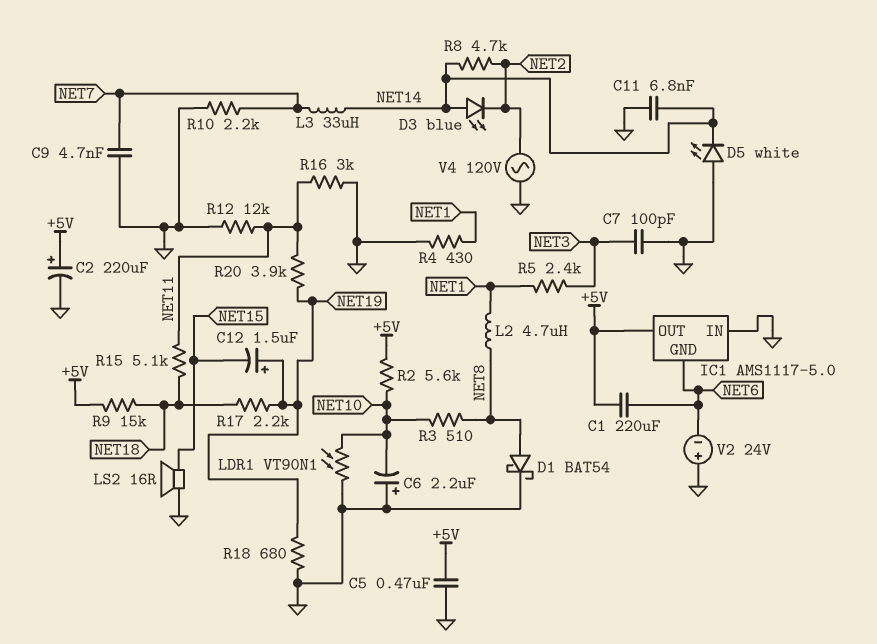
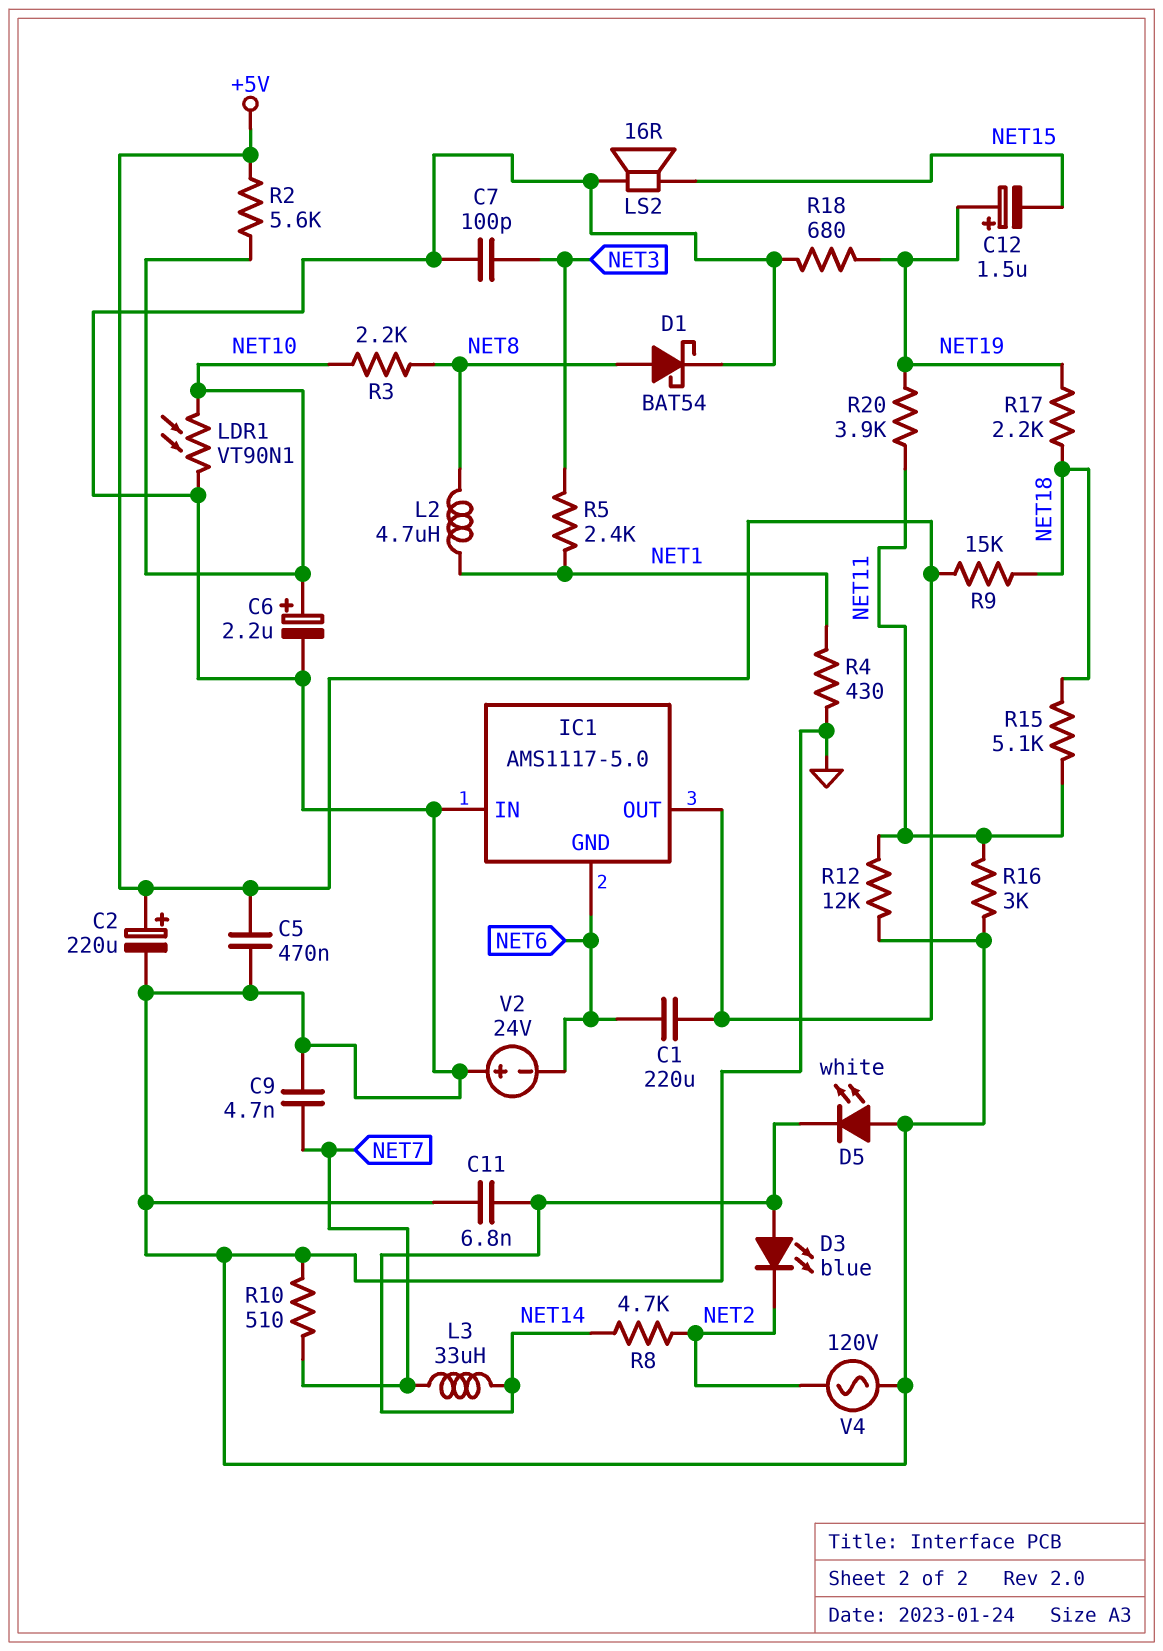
C6: 2.2uF (plus GND, minus NET10) -> 2.2uF (plus NET10, minus GND)
R3: 510 (NET8, NET10) -> 2.2k (NET8, NET10)
R10: 2.2k (GND, NET7) -> 510 (GND, NET7)

